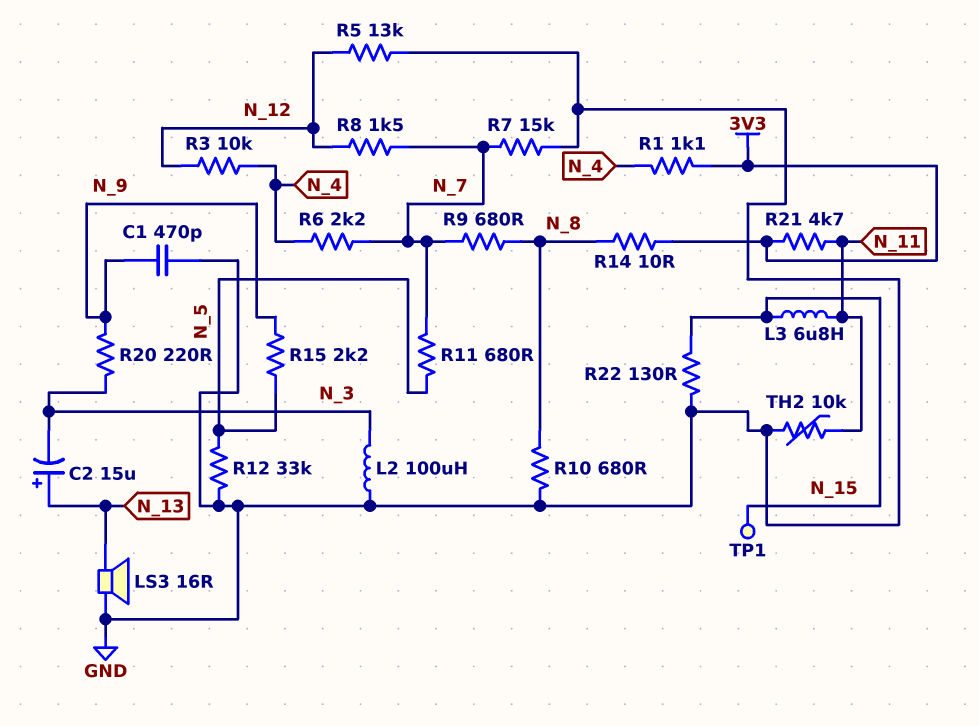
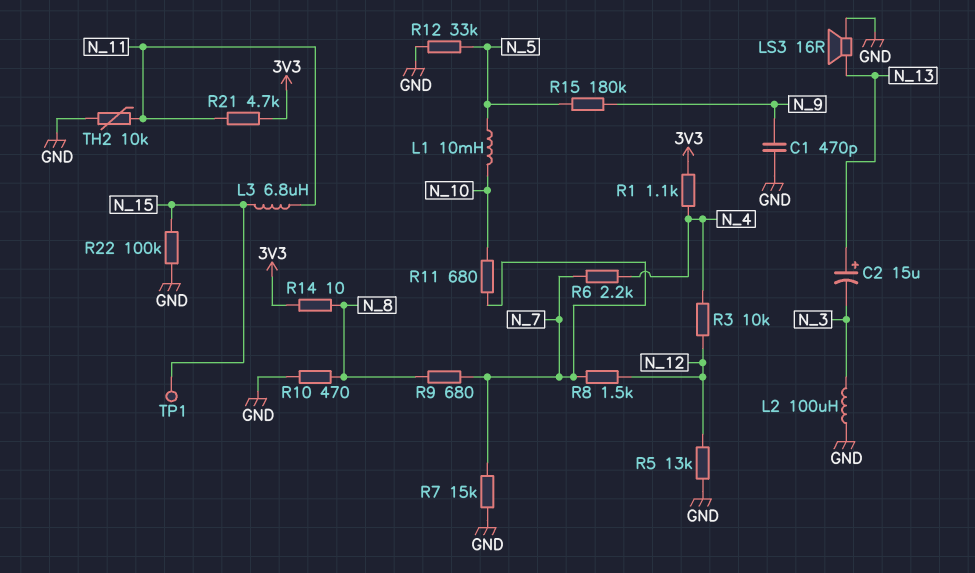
L1: none -> 10mH (N_5, N_10)
R10: 680 (GND, N_8) -> 470 (GND, N_8)
R11: 680 (N_5, N_7) -> 680 (N_7, N_10)
R15: 2.2k (N_5, N_9) -> 180k (N_5, N_9)
R20: 220 (N_3, N_9) -> none
R22: 130 (GND, N_15) -> 100k (GND, N_15)

